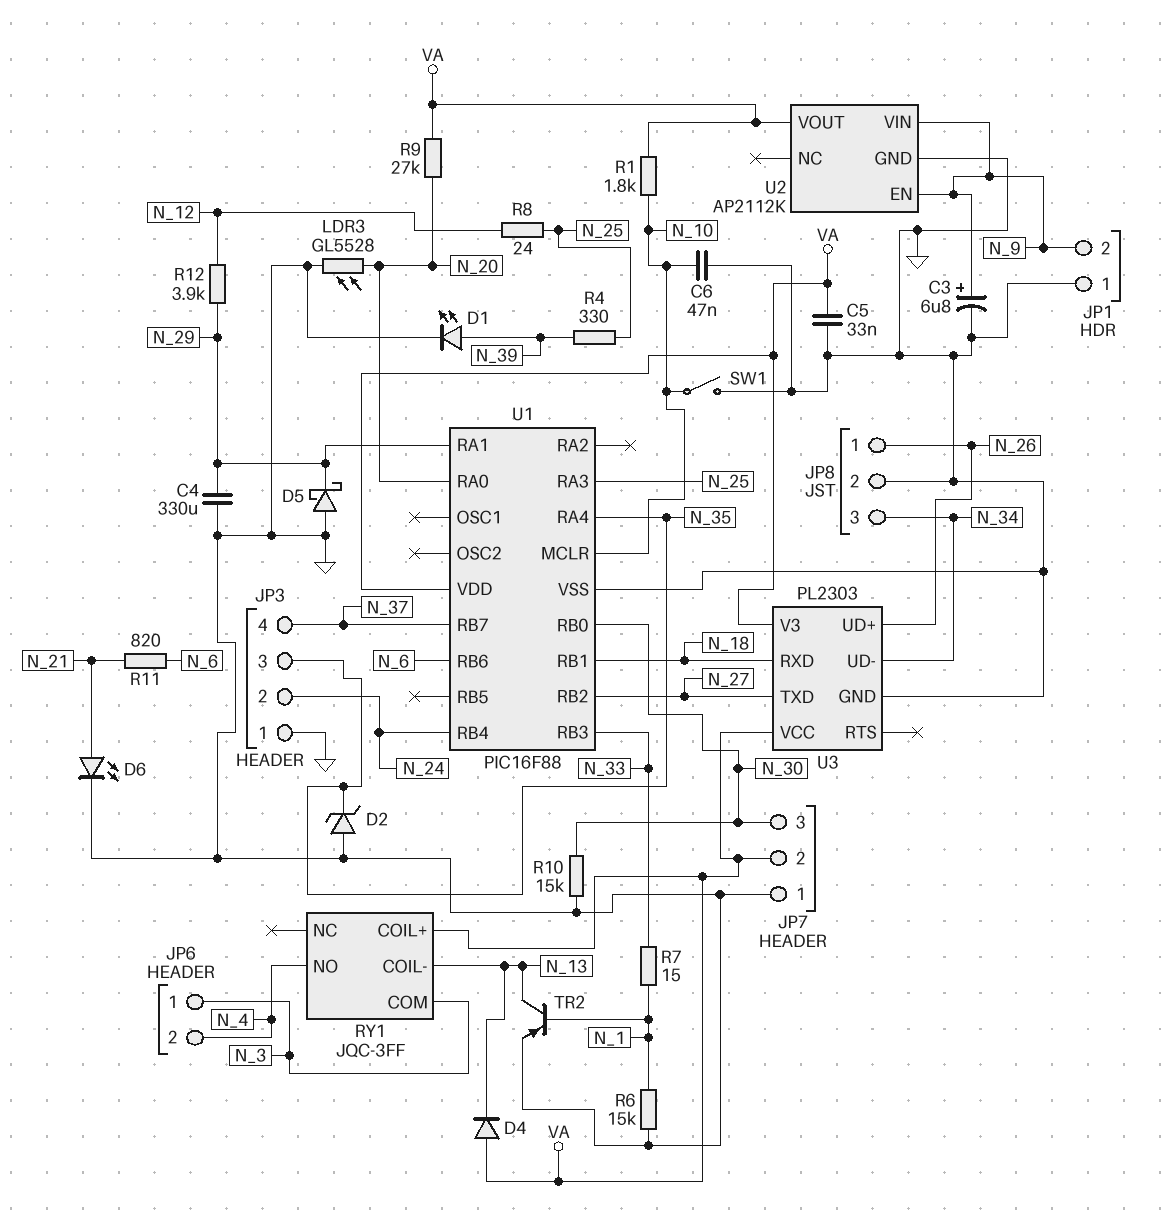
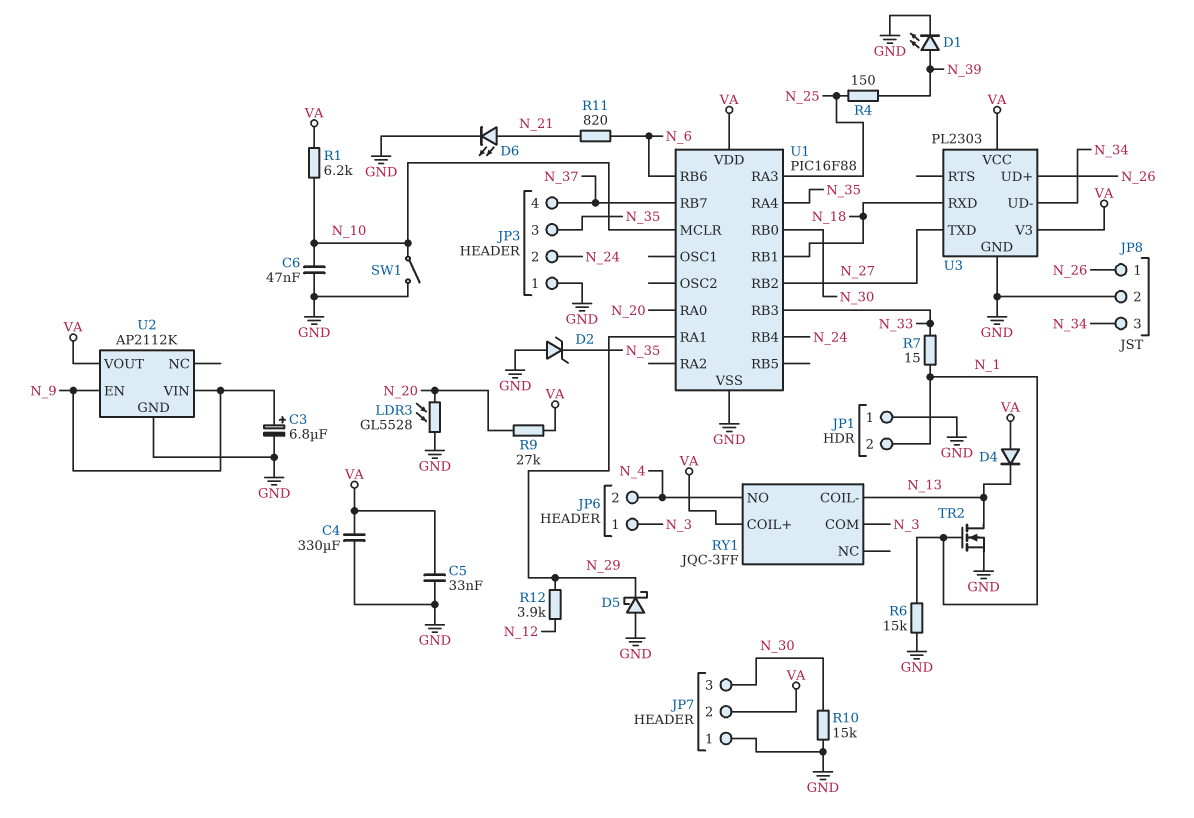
C4: 330uF (GND, N_29) -> 330uF (GND, VA)
JP1 pin 2: N_9 -> N_1
R1: 1.8k (N_10, VA) -> 6.2k (N_10, VA)
R4: 330 (N_25, N_39) -> 150 (N_25, N_39)
R8: 24 (N_12, N_25) -> none
TR2: PNP (B N_1, C N_13, E GND) -> NMOS (G N_1, D N_13, S GND)

